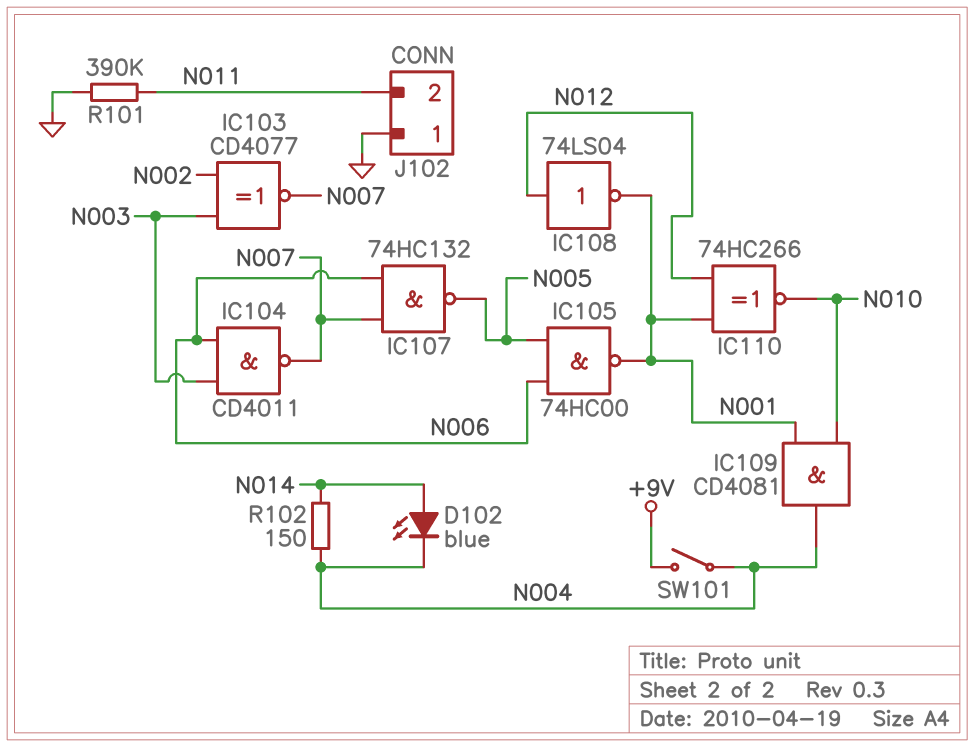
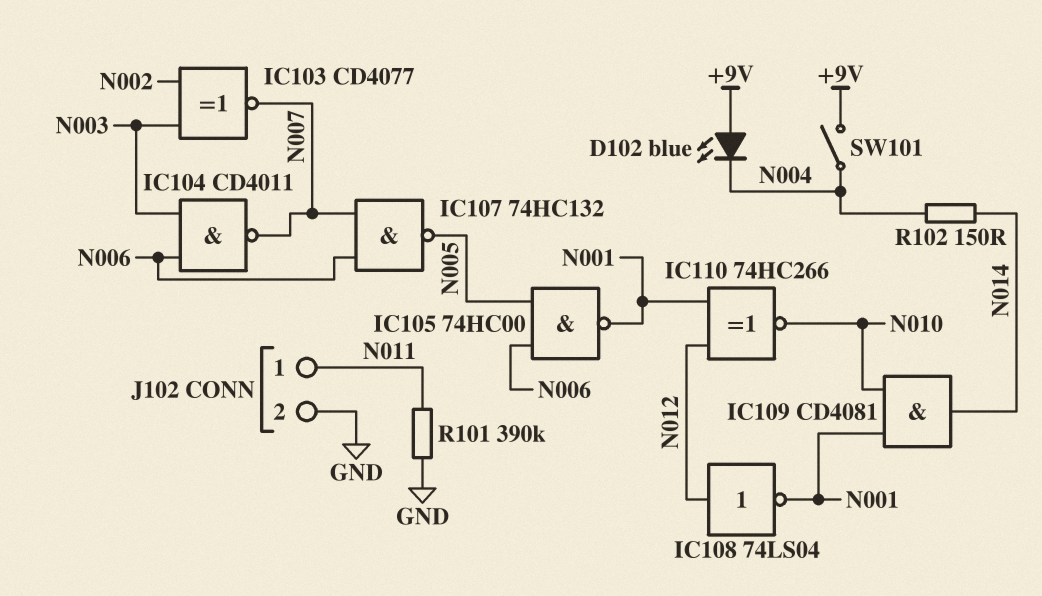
D102: LED blue (A N014, K N004) -> LED blue (A +9V, K N004)
IC109: AND CD4081 (in N001, in N010, out N004) -> AND CD4081 (in N001, in N010, out N014)
J102 pin 1: GND -> N011
J102 pin 2: N011 -> GND

